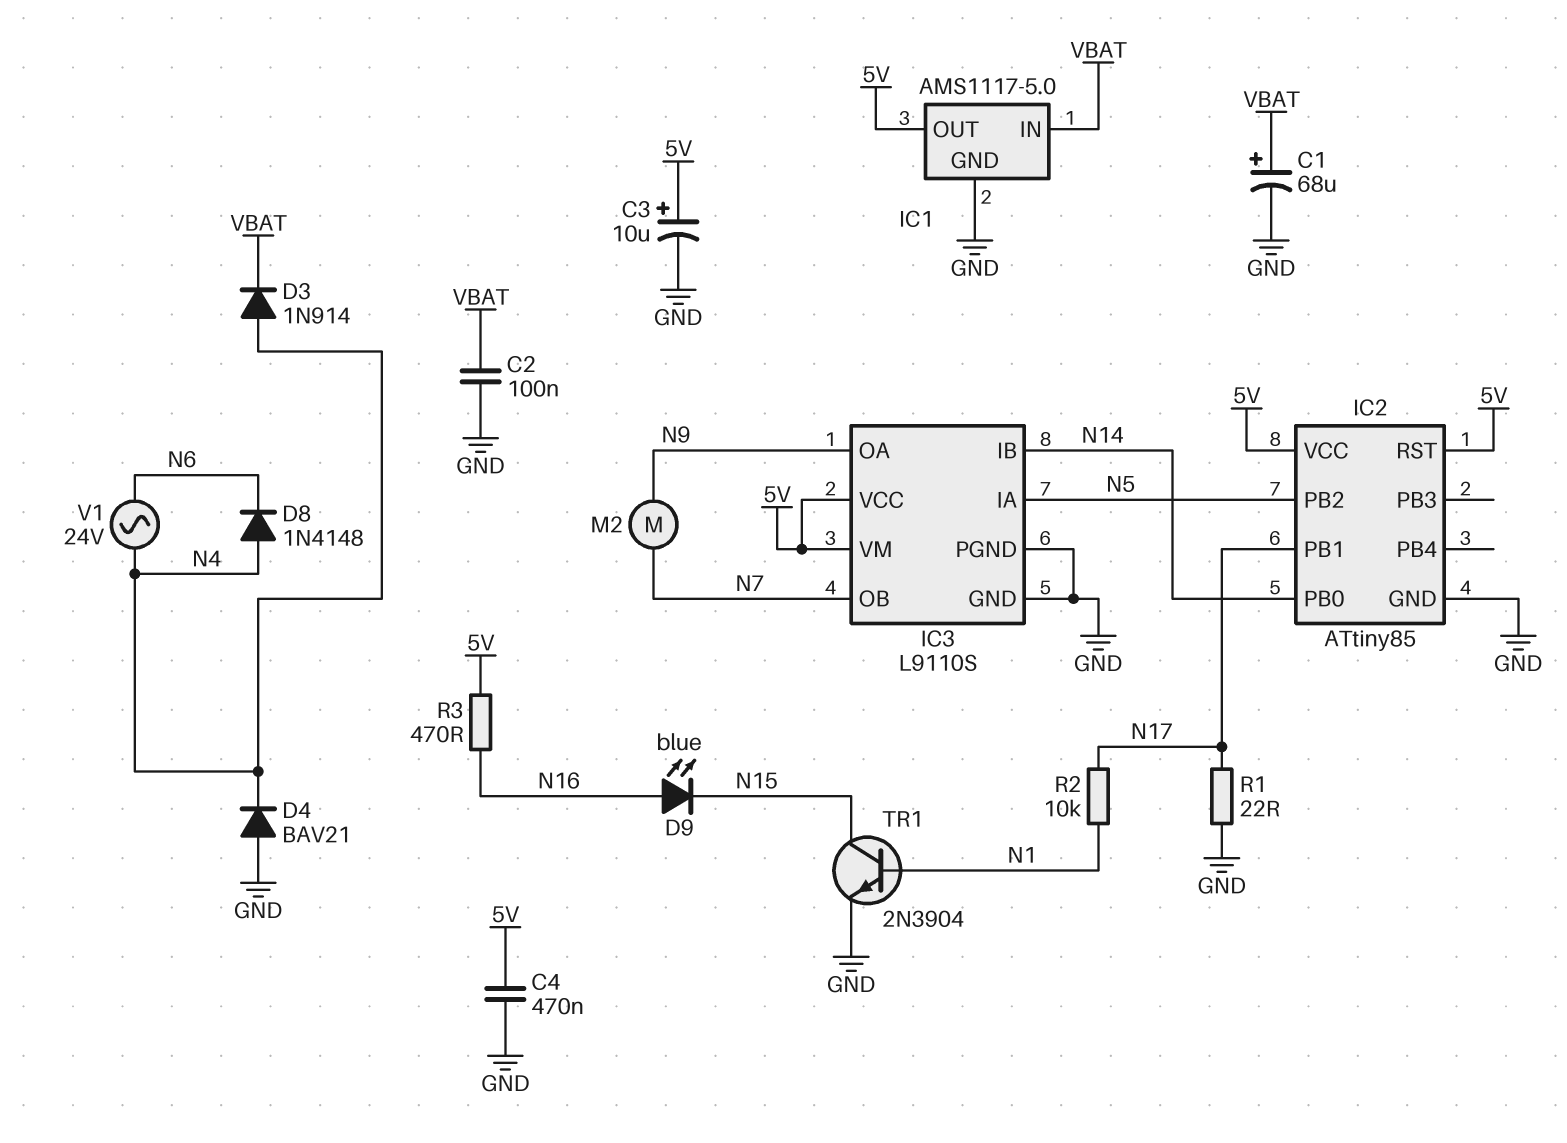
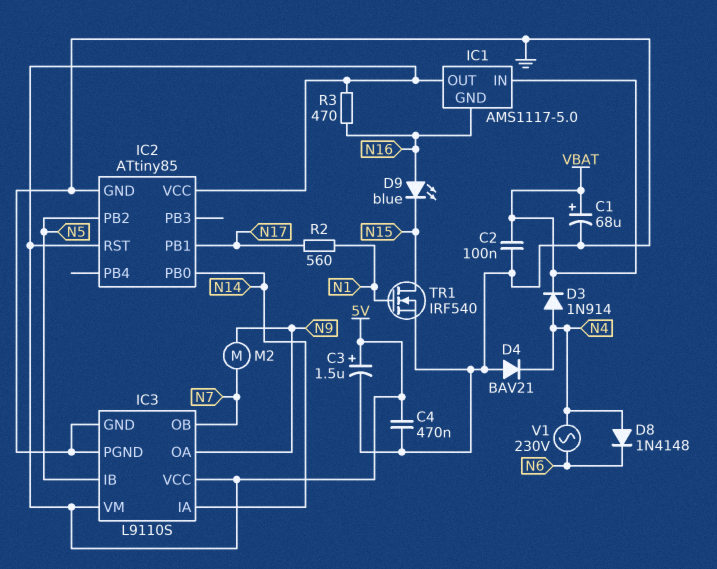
C3: 10uF (plus 5V, minus GND) -> 1.5uF (plus 5V, minus GND)
IC1 pin GND: GND -> N16
IC3 pin IA: N5 -> N14
IC3 pin IB: N14 -> N5
R1: 22 (GND, N17) -> none
R2: 10k (N1, N17) -> 560 (N1, N17)
TR1: NPN 2N3904 (B N1, C N15, E GND) -> NMOS IRF540 (G N1, D N15, S GND)
V1: AC 24V (N4, N6) -> AC 230V (N4, N6)

